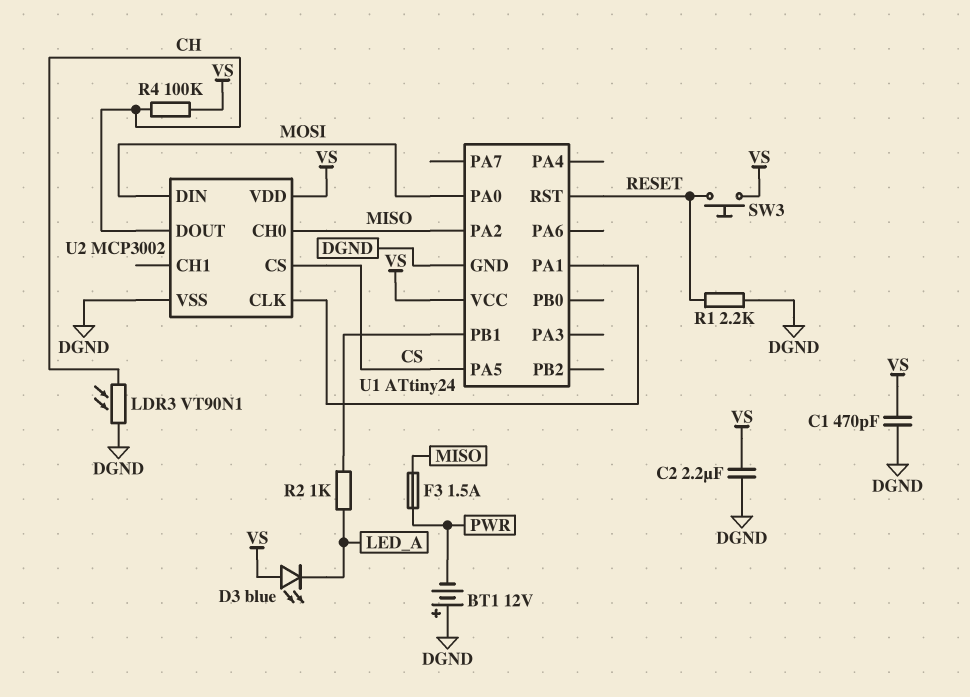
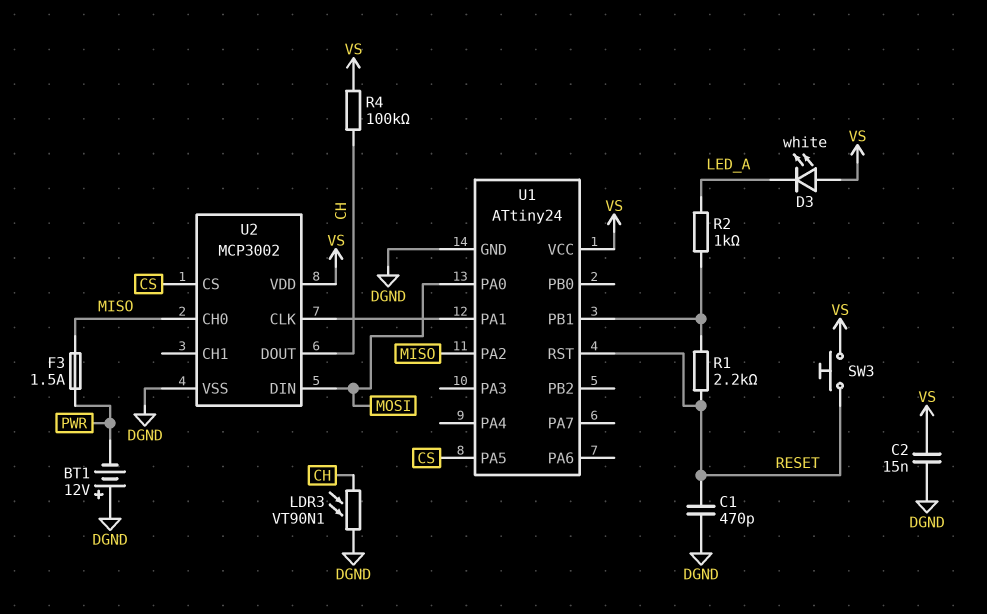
C1: 470pF (DGND, VS) -> 470pF (DGND, RESET)
C2: 2.2uF (DGND, VS) -> 15nF (DGND, VS)
D3: LED blue (A VS, K LED_A) -> LED white (A VS, K LED_A)
R1: 2.2k (DGND, RESET) -> 2.2k (RESET, U1/PB1)

